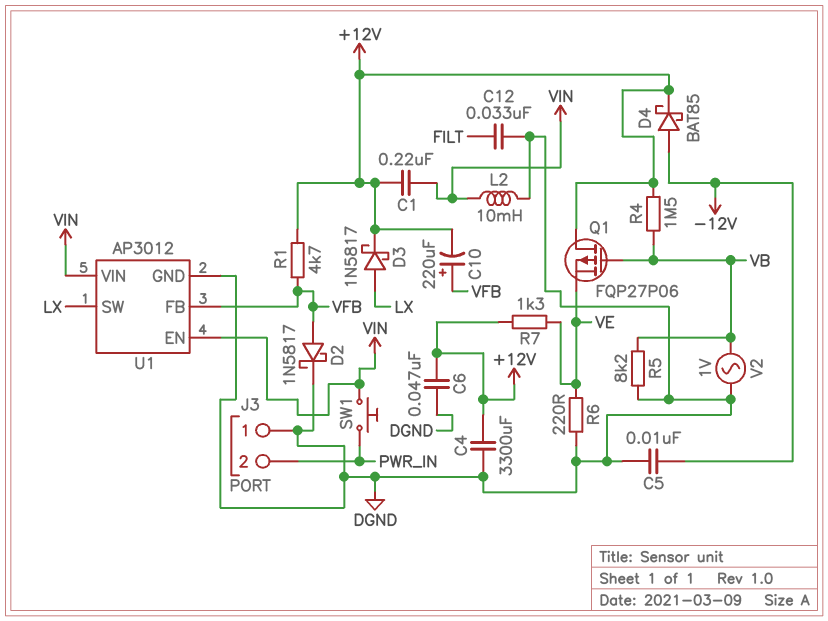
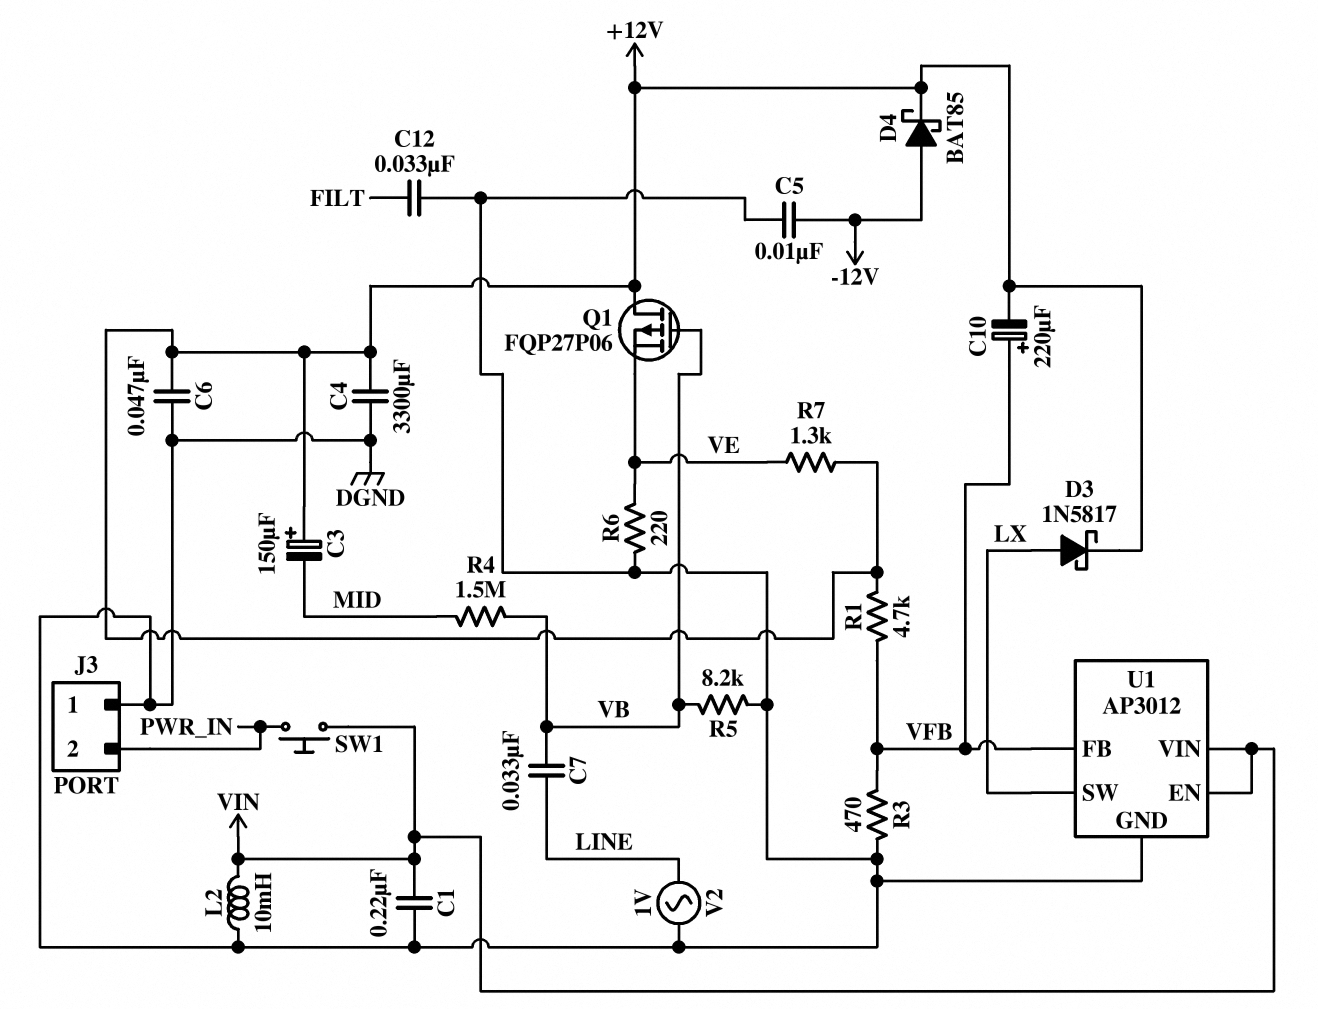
C1: 220nF (+12V, VIN) -> 220nF (DGND, VIN)
C3: none -> 150uF (plus +12V, minus MID)
C7: none -> 33nF (LINE, VB)
D2: schottky 1N5817 (A VFB, K DGND) -> none
R3: none -> 470 (DGND, VFB)
R4: 1.5M (+12V, VB) -> 1.5M (MID, VB)
V2: AC 1V (DGND, VB) -> AC 1V (DGND, LINE)

